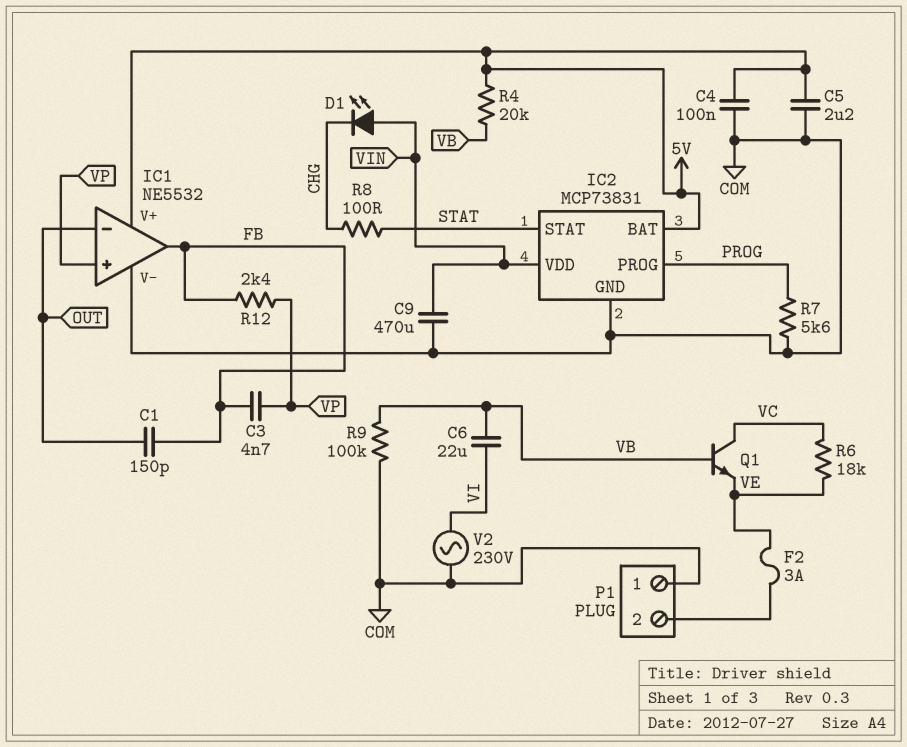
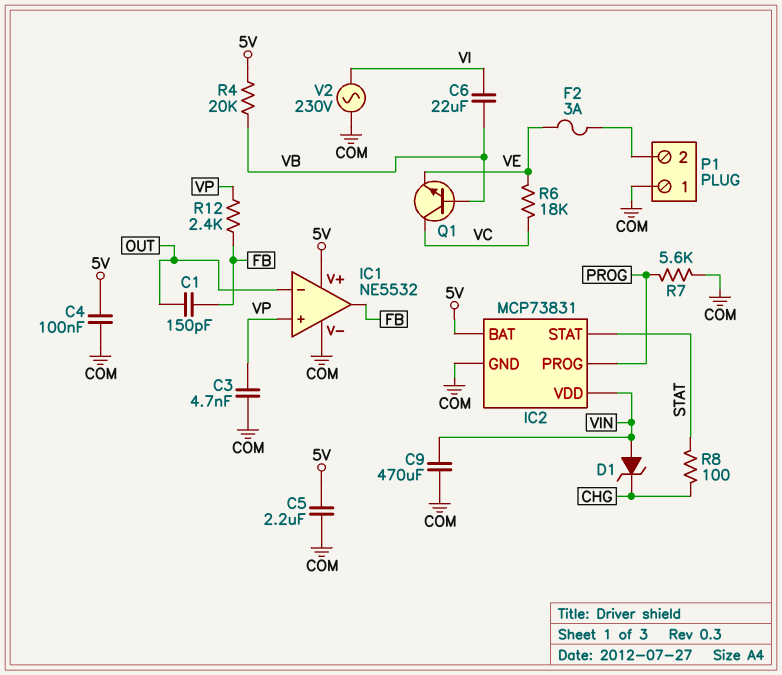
C3: 4.7nF (FB, VP) -> 4.7nF (COM, VP)
D1: LED (A VIN, K CHG) -> zener (A VIN, K CHG)
R9: 100k (COM, VB) -> none

